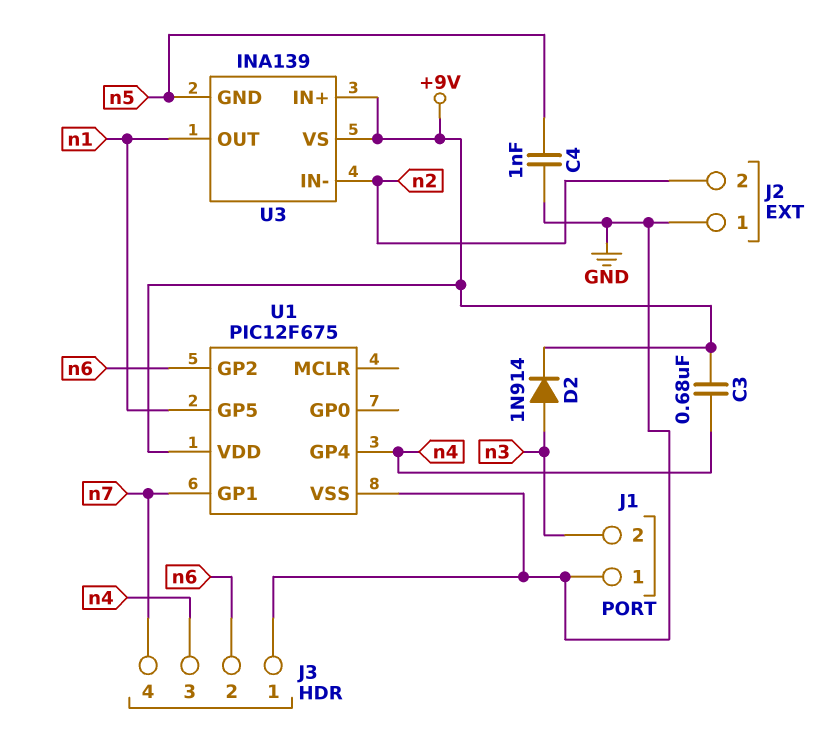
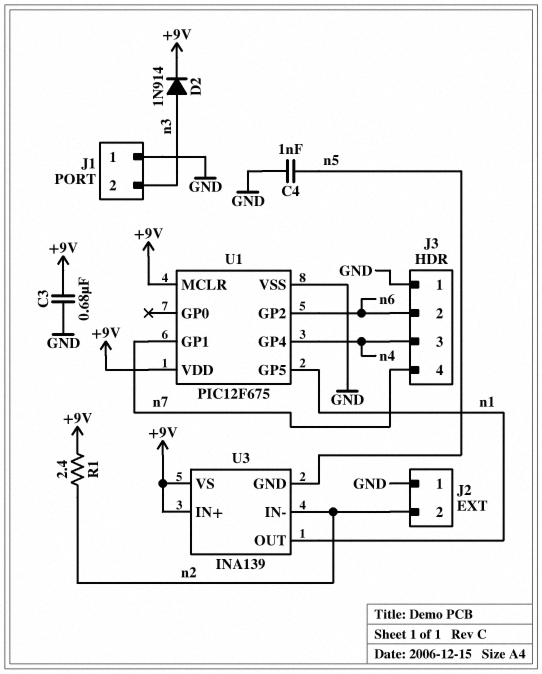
C3: 680nF (+9V, n4) -> 680nF (+9V, GND)
R1: none -> 2.4 (+9V, n2)
U1 pin MCLR: none -> +9V

